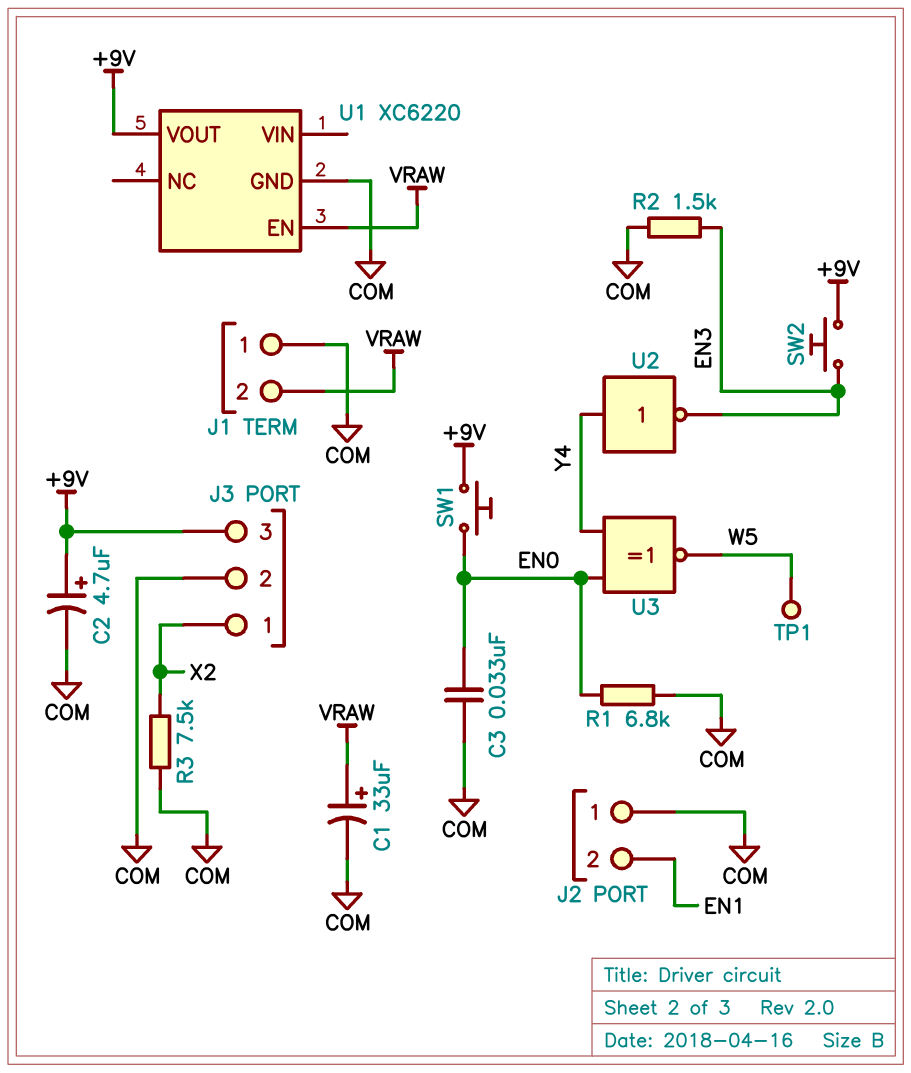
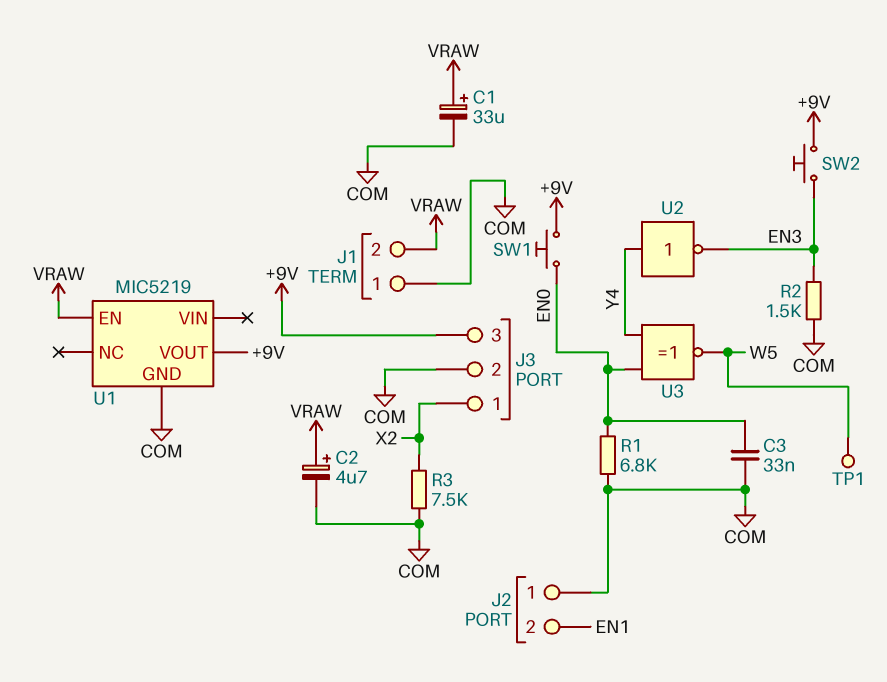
C2: 4.7uF (plus +9V, minus COM) -> 4.7uF (plus VRAW, minus COM)
U1: XC6220 -> MIC5219

